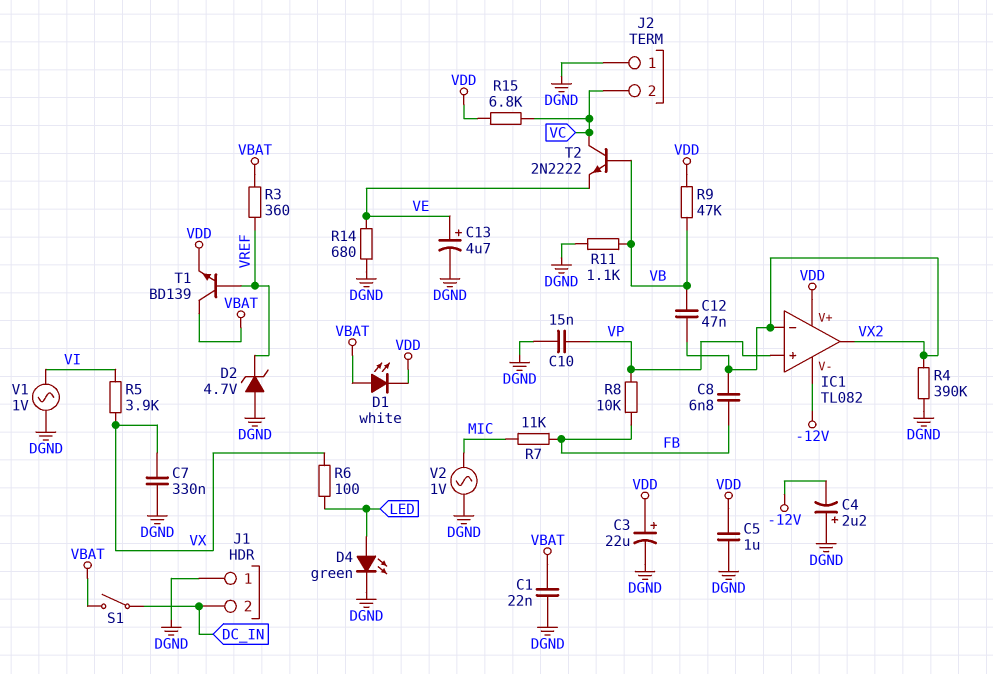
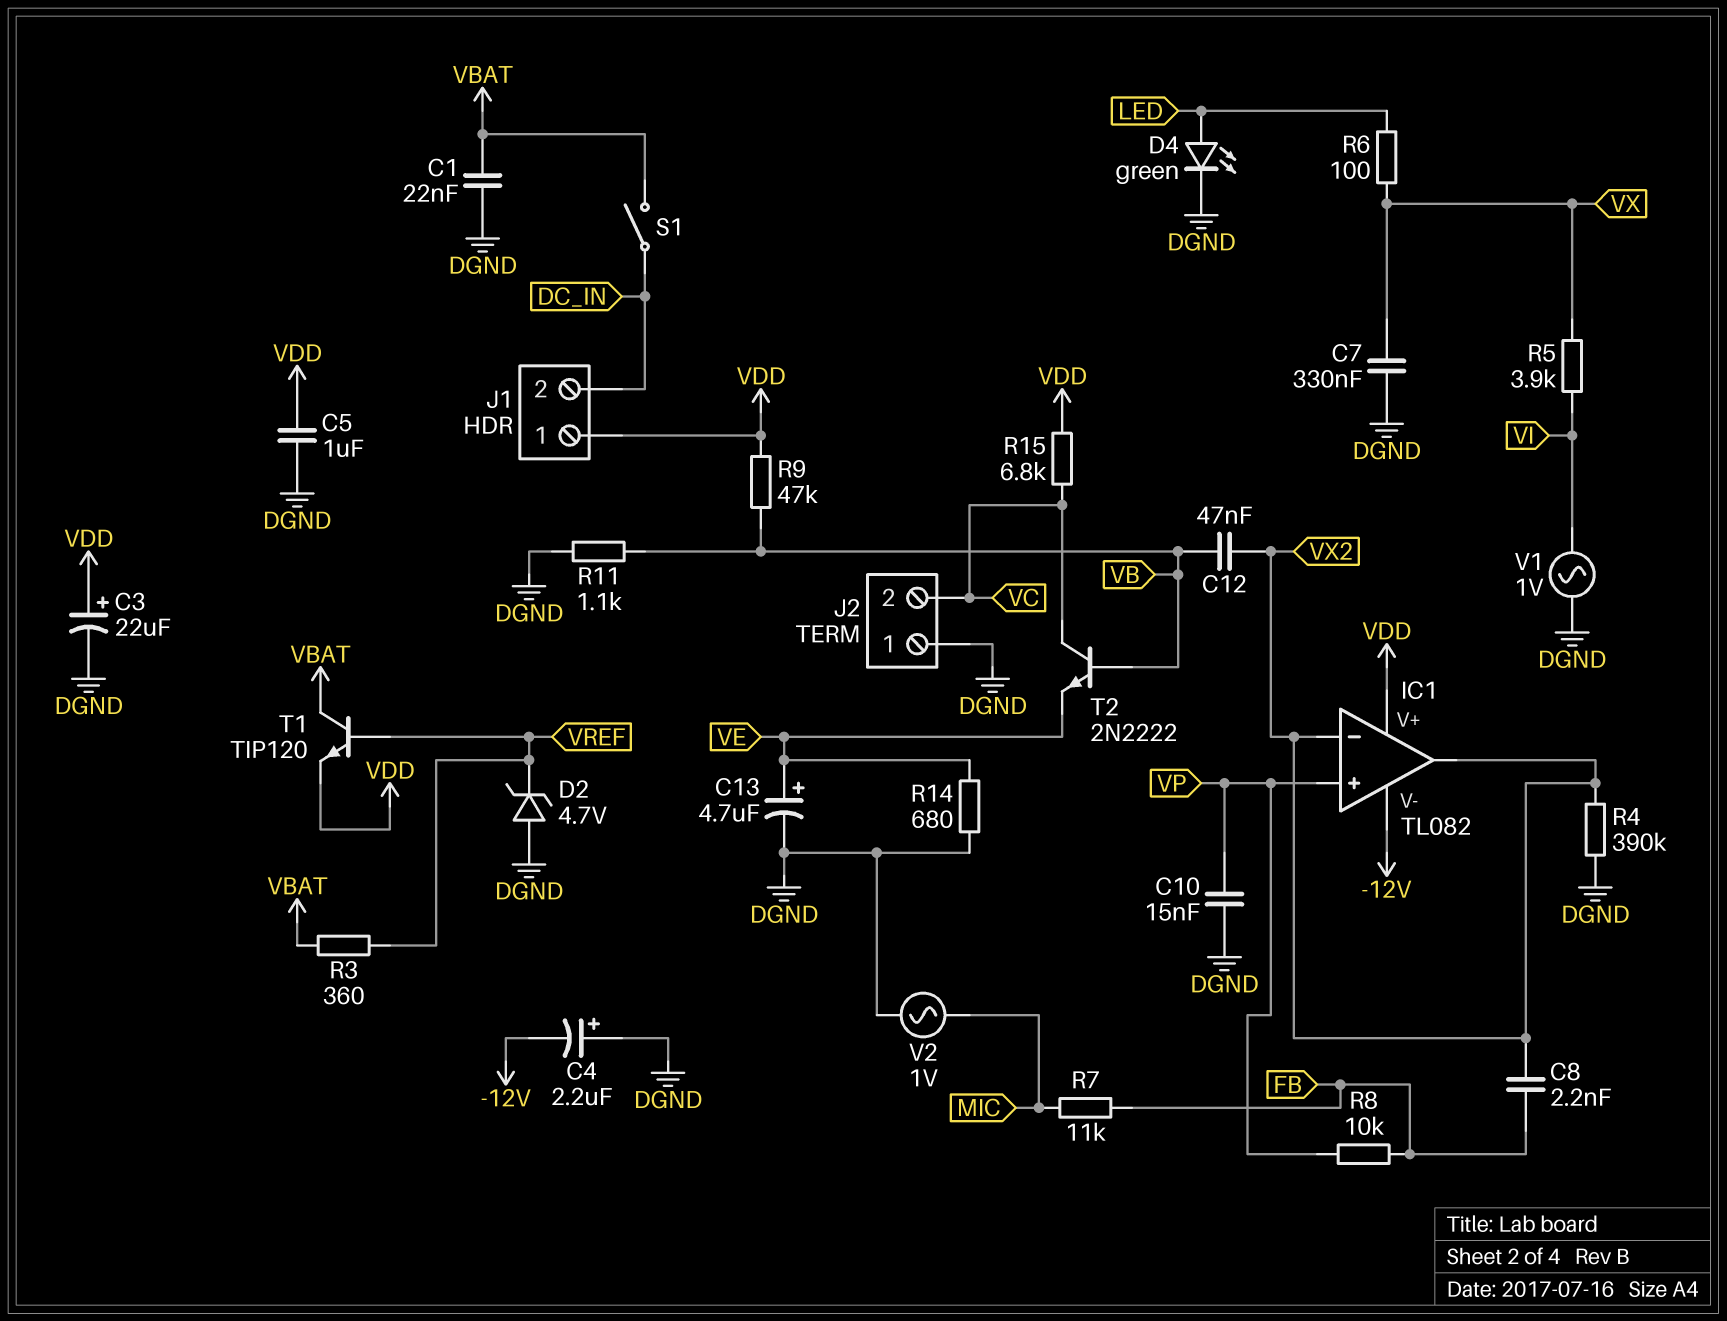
C8: 6.8nF (FB, VX2) -> 2.2nF (FB, VX2)
D1: LED white (A VBAT, K VDD) -> none
J1 pin 1: DGND -> VDD
T1: NPN BD139 (B VREF, C VBAT, E VDD) -> NPN TIP120 (B VREF, C VBAT, E VDD)

